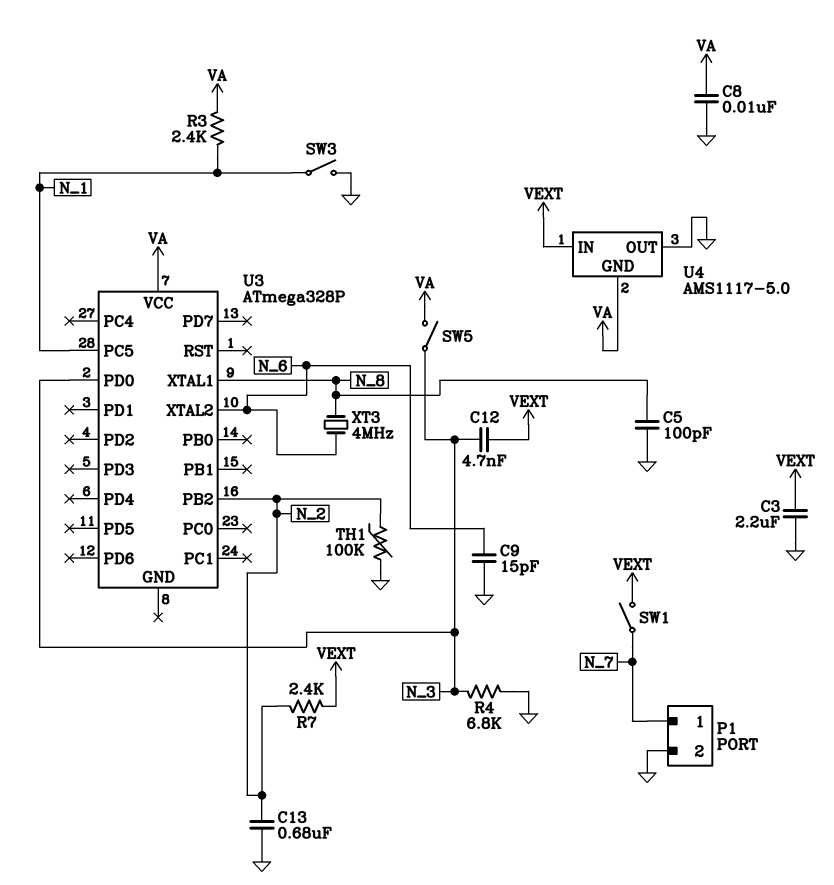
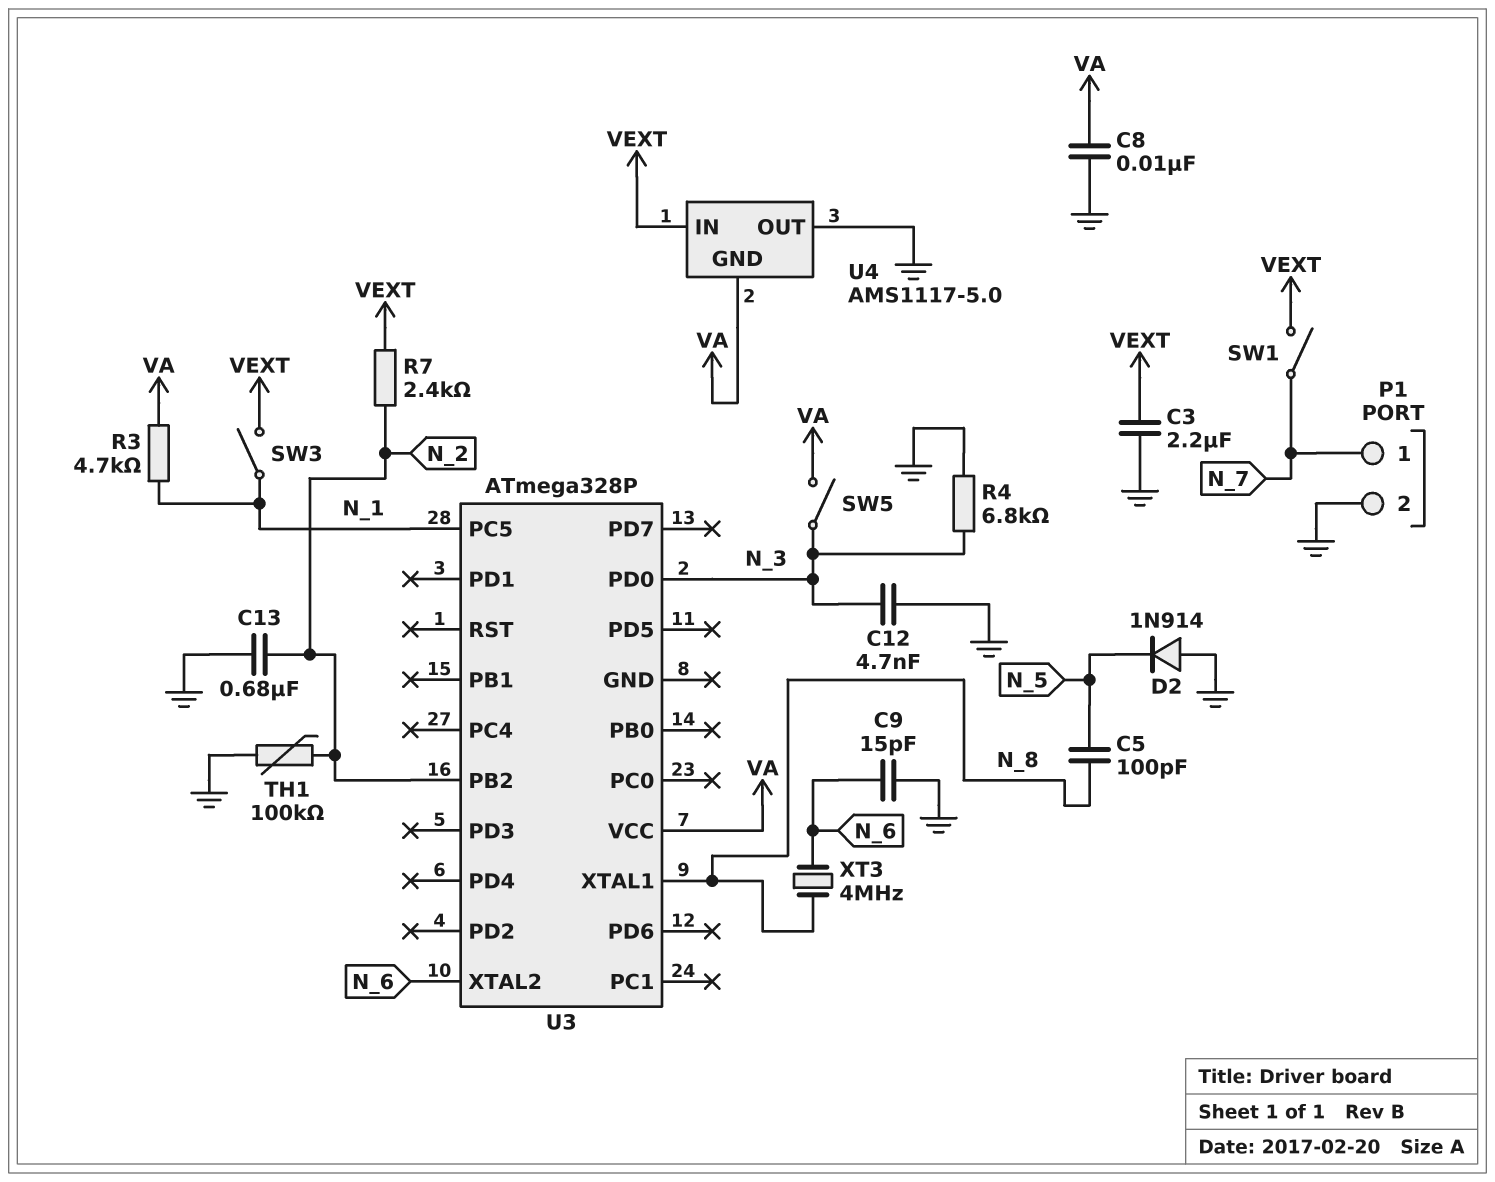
C5: 100pF (GND, N_8) -> 100pF (N_5, N_8)
C12: 4.7nF (N_3, VEXT) -> 4.7nF (GND, N_3)
D2: none -> diode 1N914 (A GND, K N_5)
R3: 2.4k (N_1, VA) -> 4.7k (N_1, VA)
SW3: switch (GND, N_1) -> switch (N_1, VEXT)

